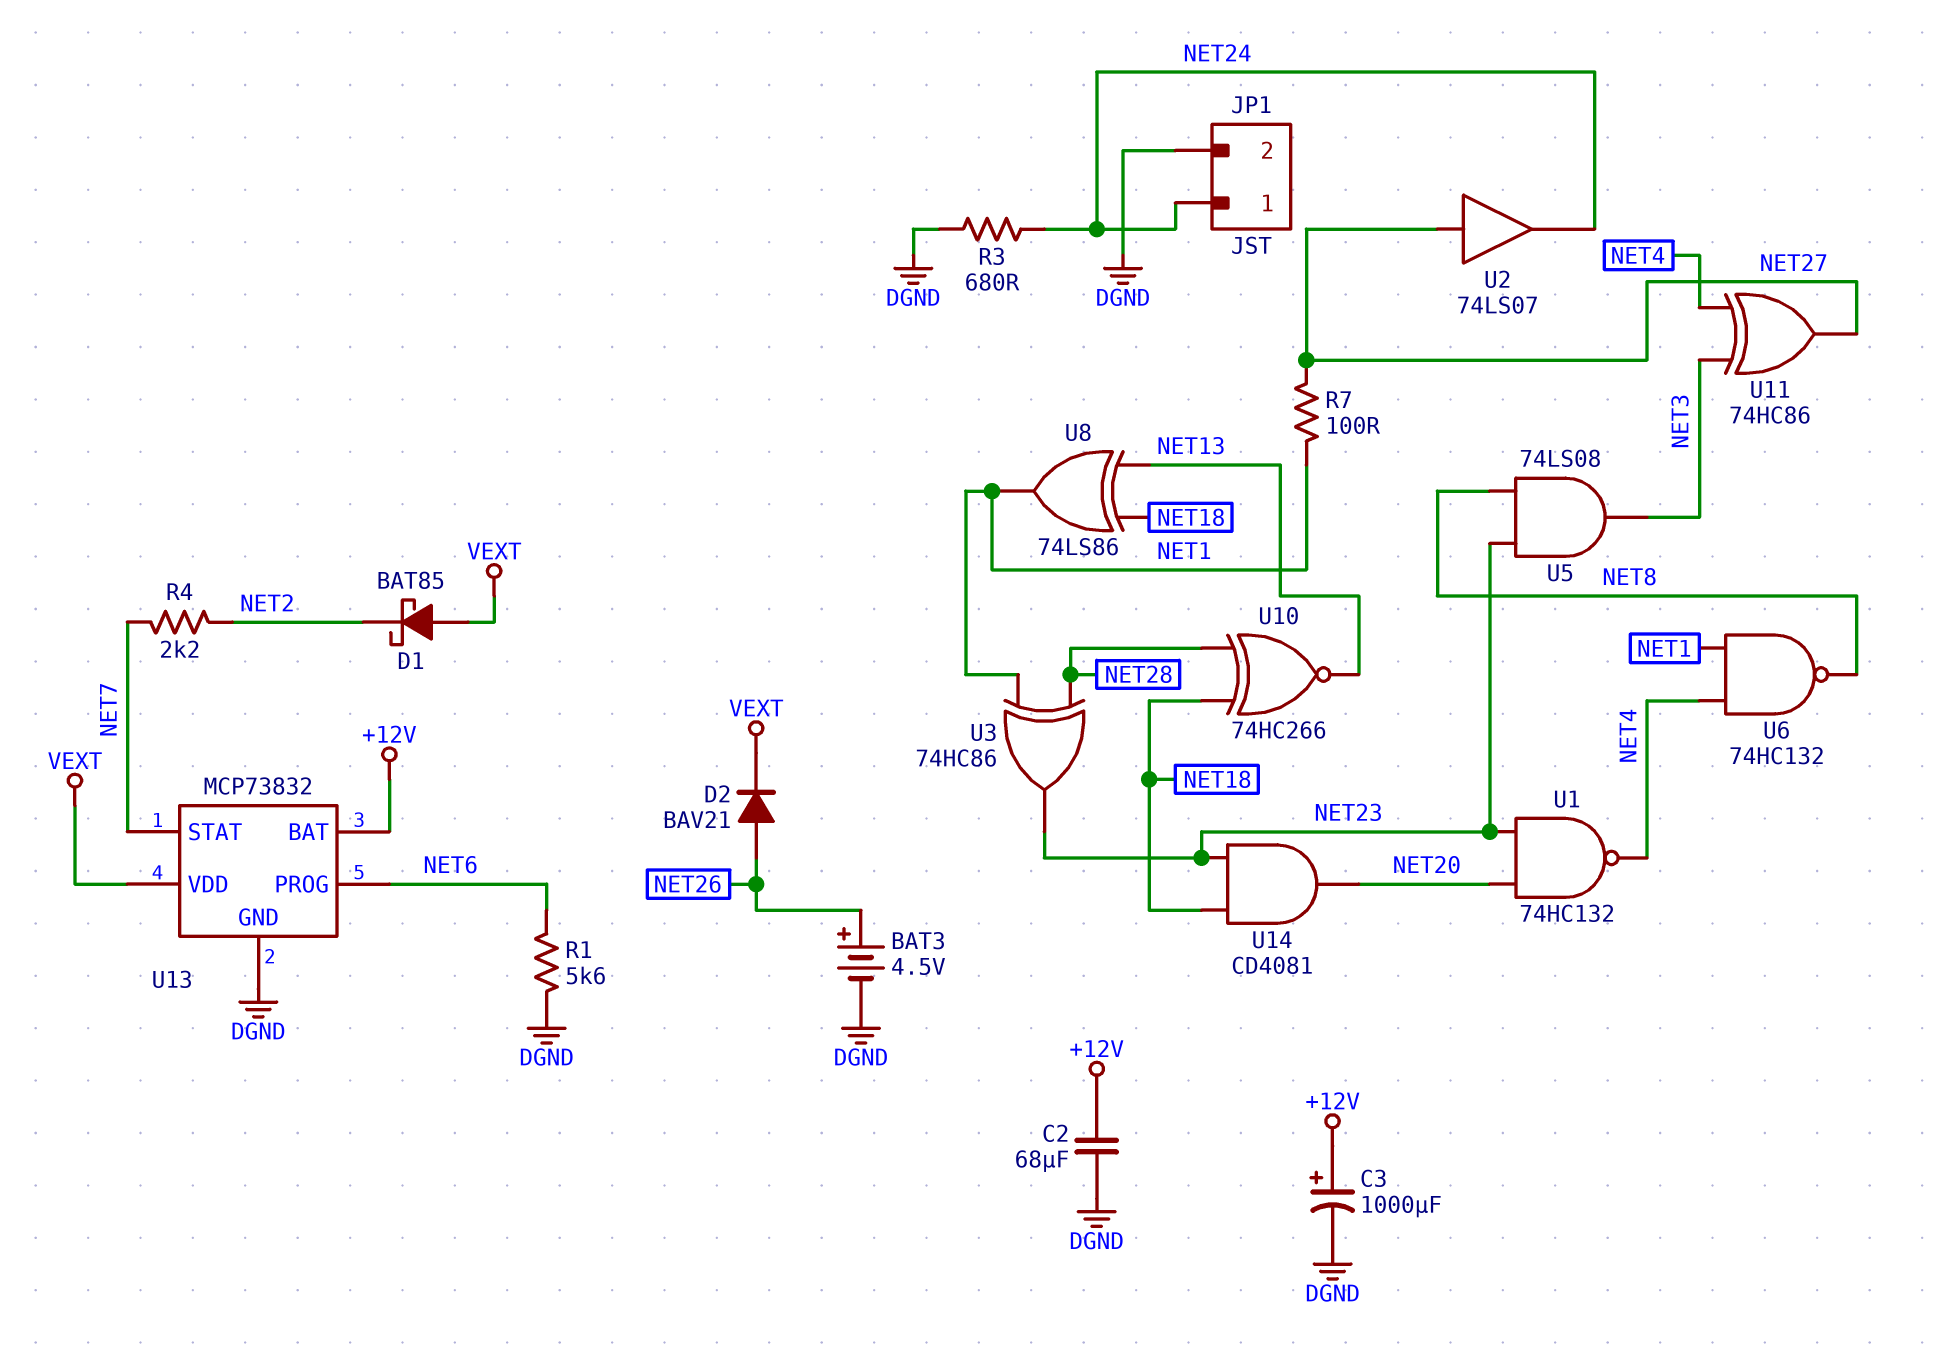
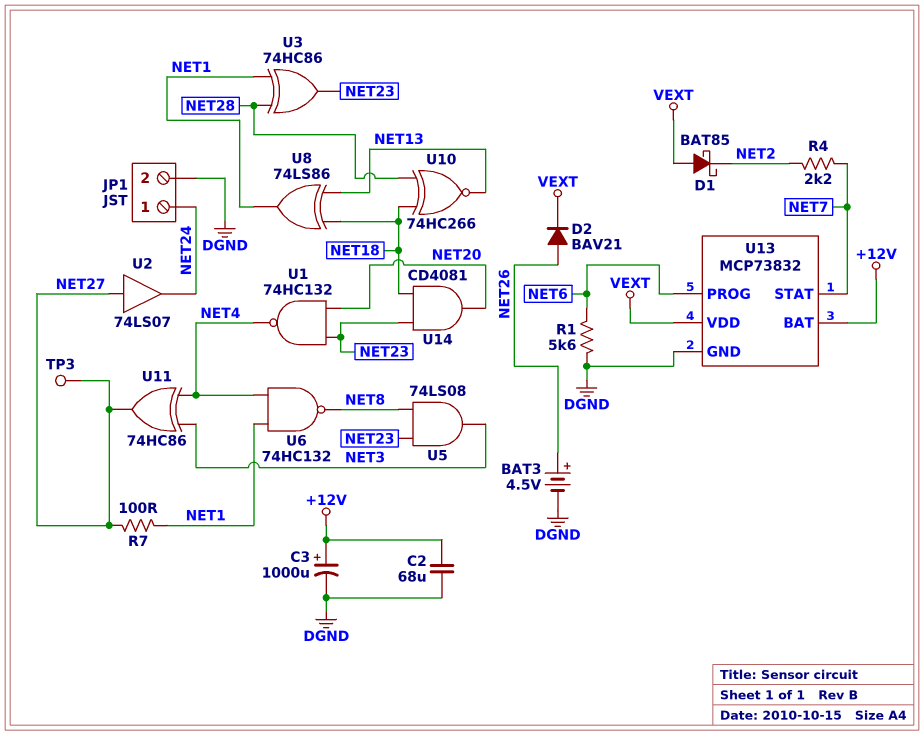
R3: 680 (DGND, NET24) -> none
TP3: none -> test point (NET27)

